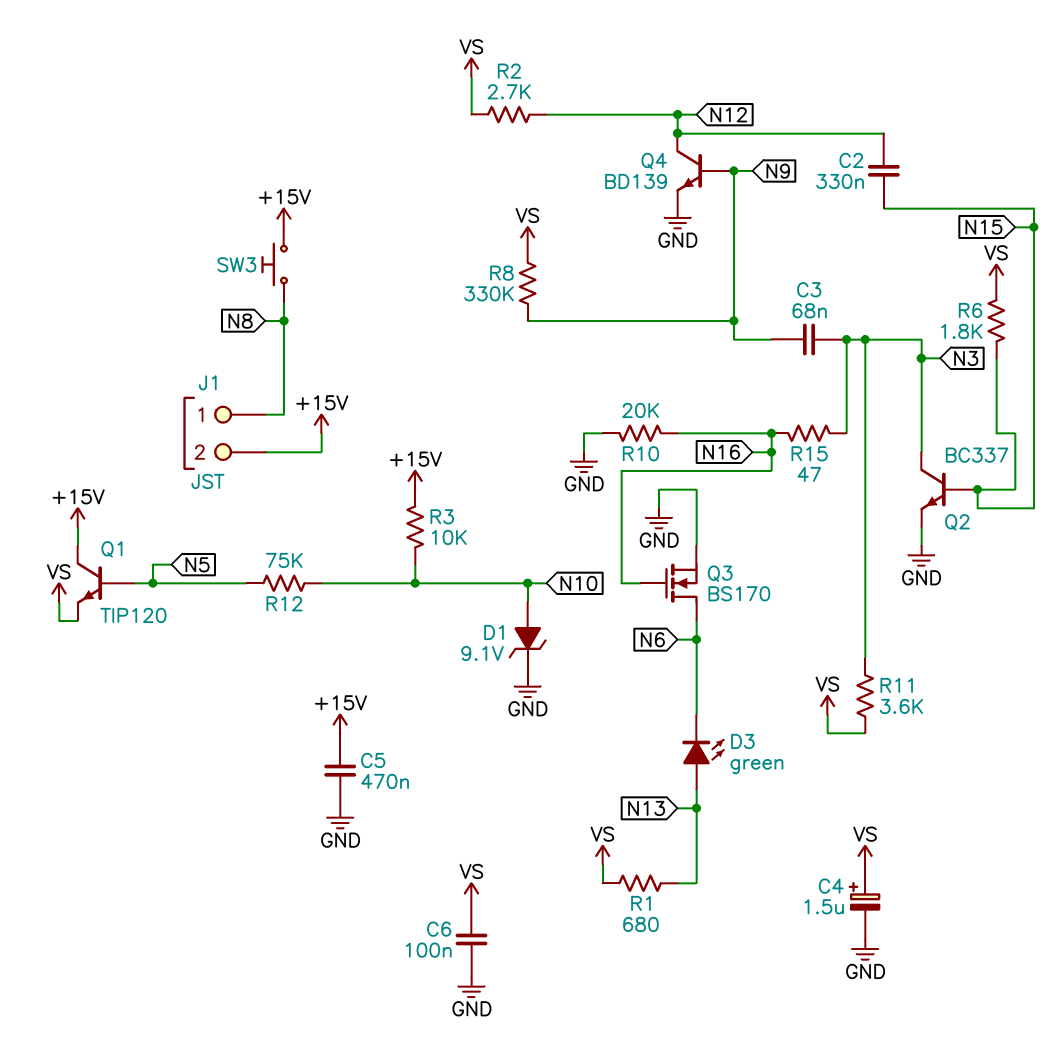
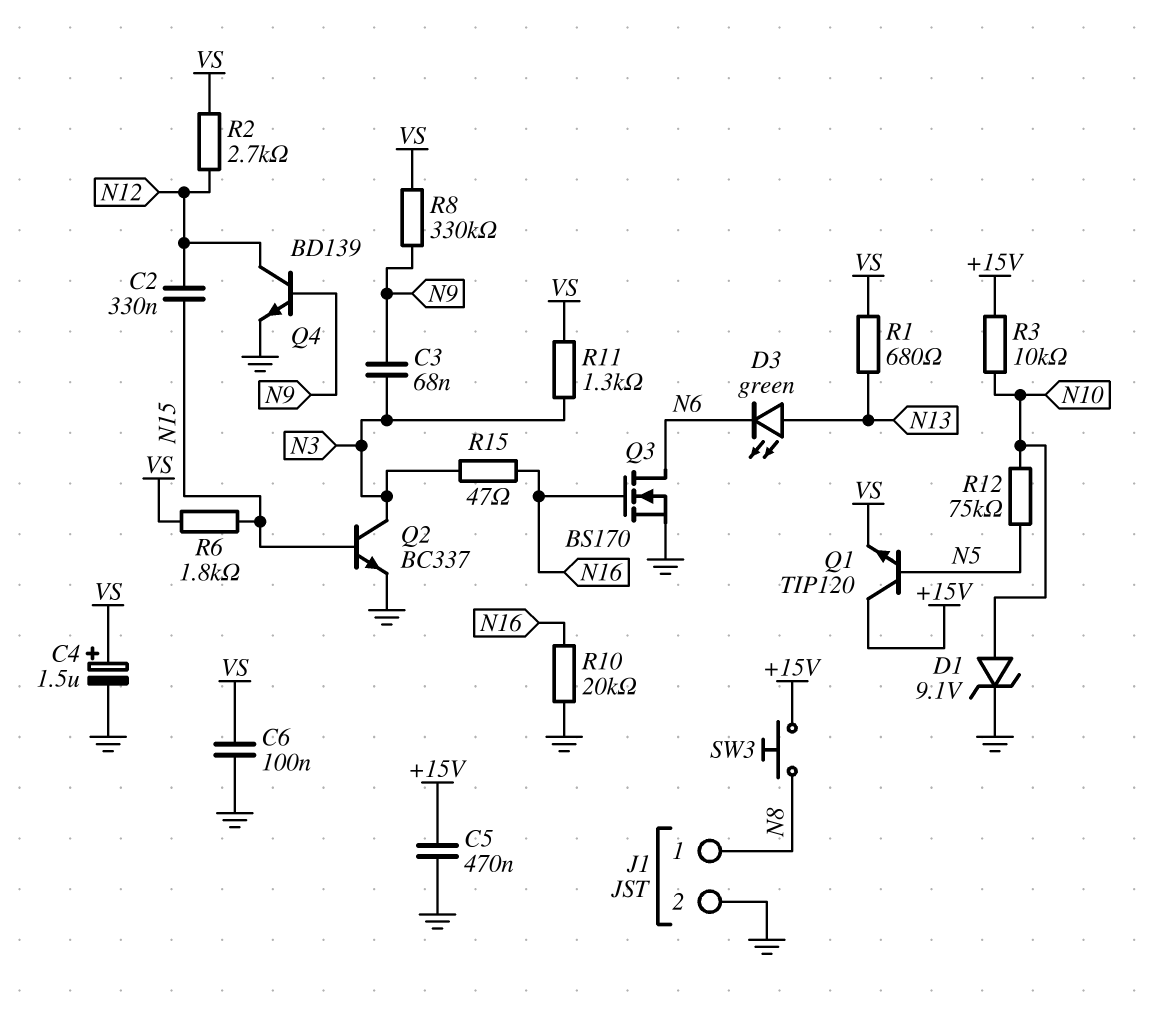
J1 pin 2: +15V -> GND
R11: 3.6k (N3, VS) -> 1.3k (N3, VS)

